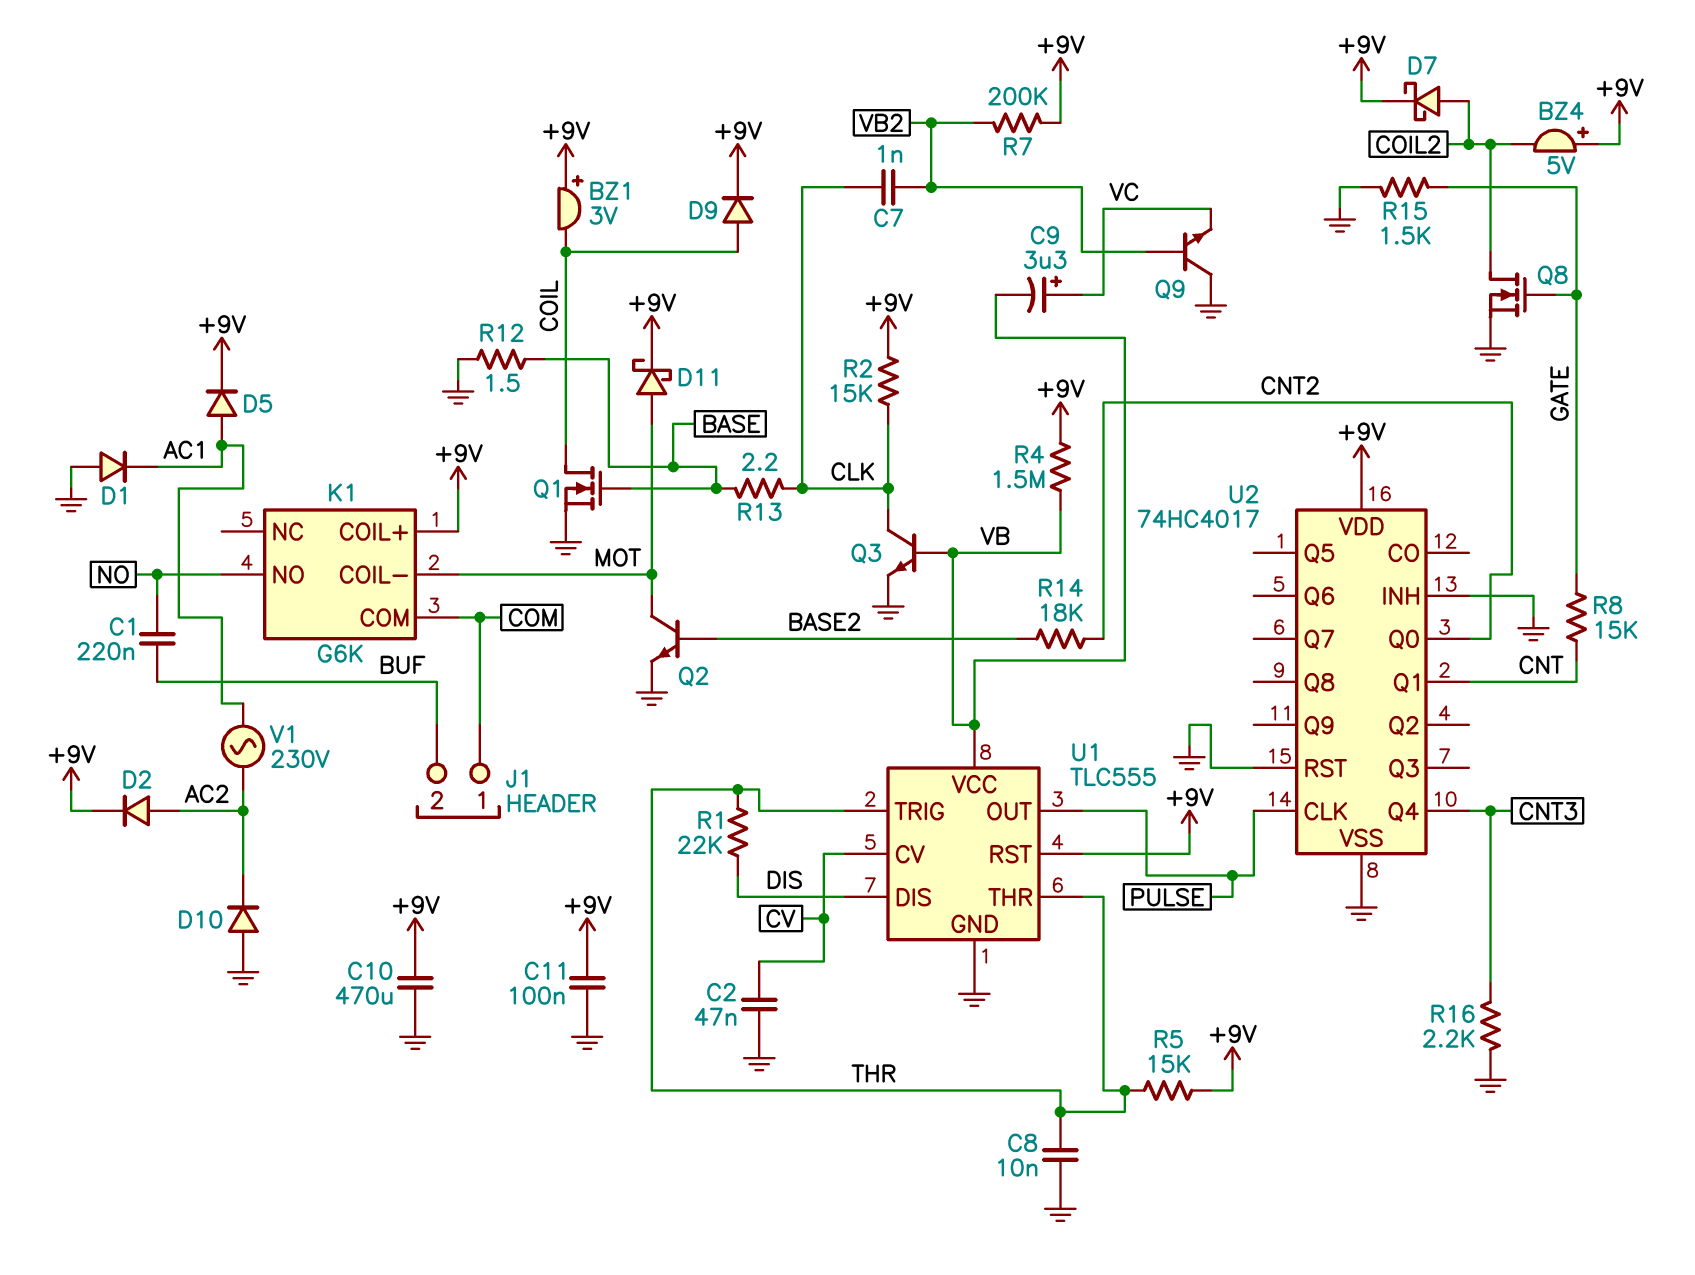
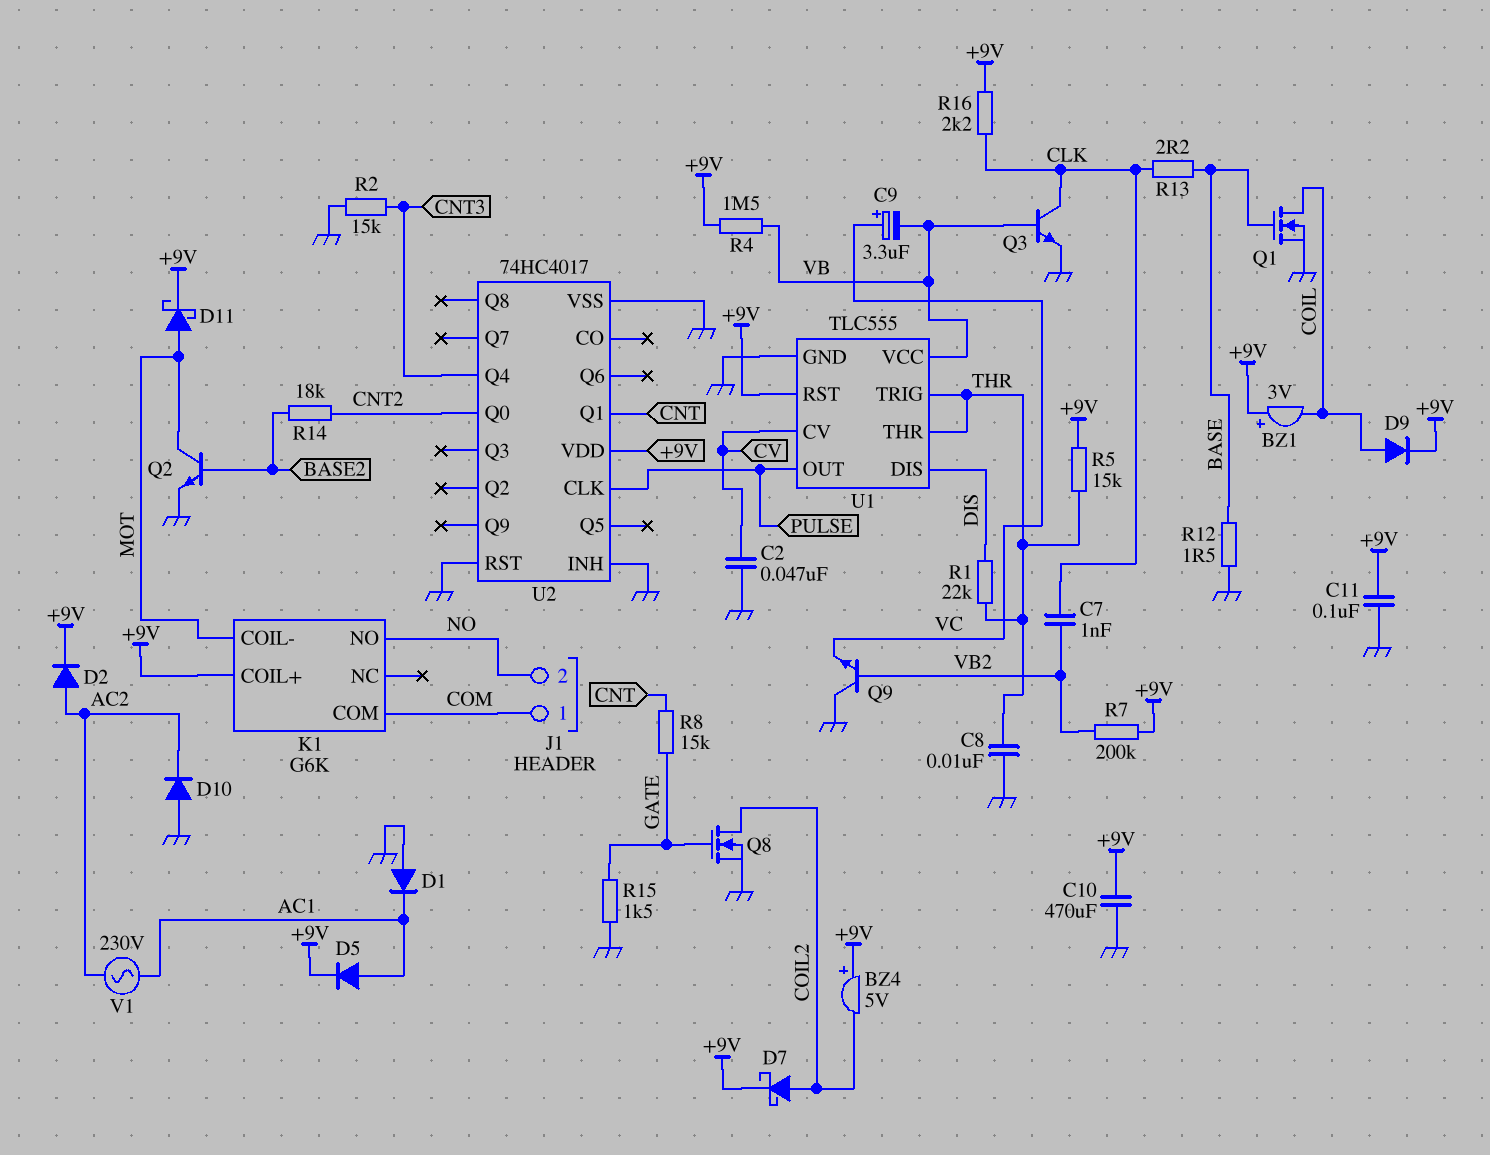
C1: 220nF (BUF, NO) -> none
J1 pin 2: BUF -> NO
R2: 15k (+9V, CLK) -> 15k (CNT3, GND)
R16: 2.2k (CNT3, GND) -> 2.2k (+9V, CLK)

